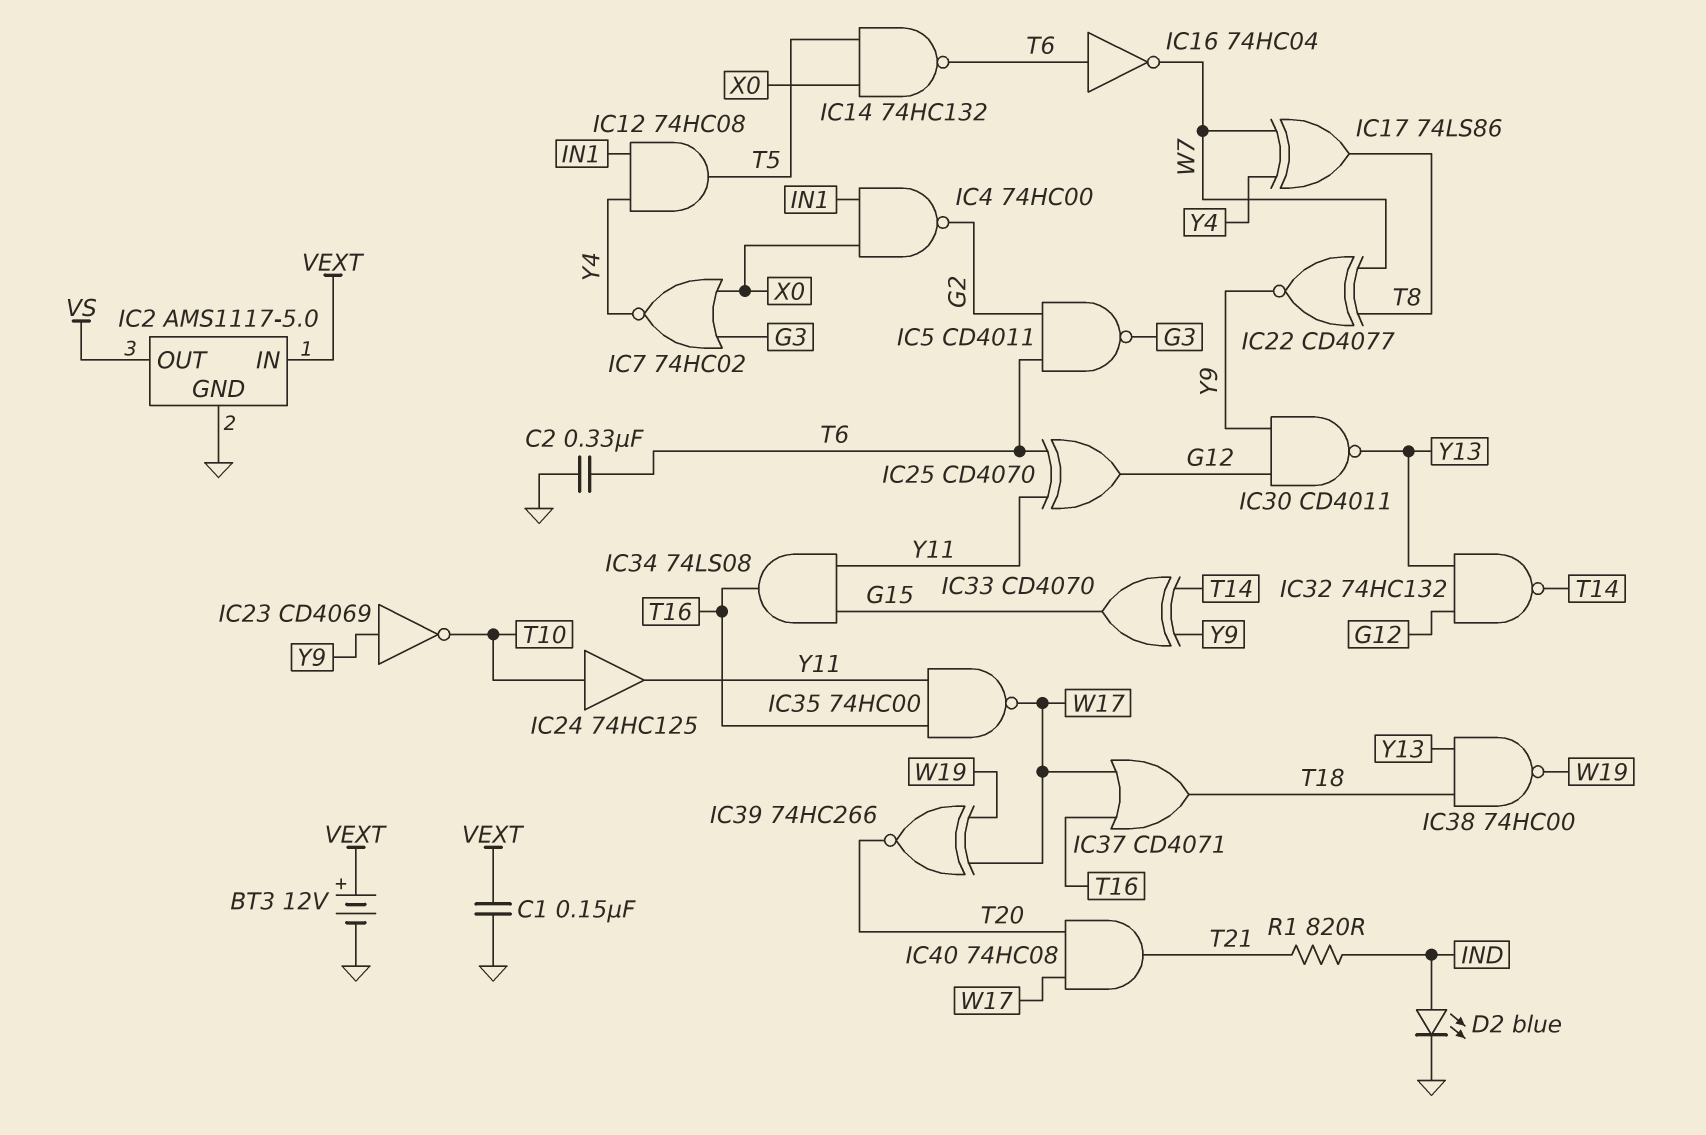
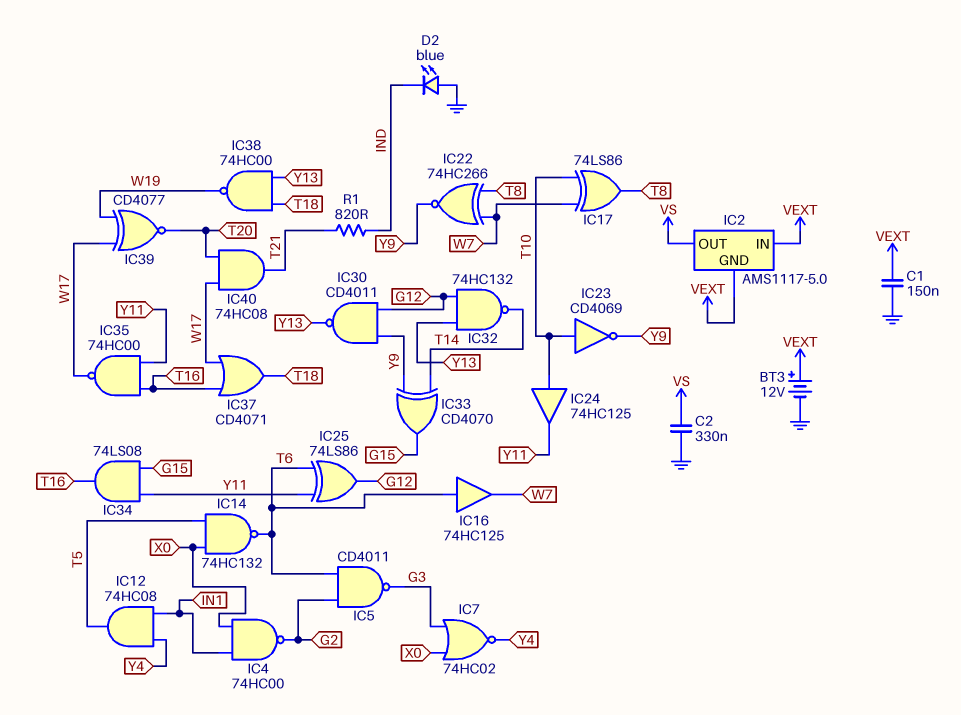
C2: 330nF (GND, T6) -> 330nF (GND, VS)
D2: LED blue (A IND, K GND) -> LED blue (A GND, K IND)
IC2 pin GND: GND -> VEXT
IC16: NOT 74HC04 (in T6, out W7) -> buffer 74HC125 (in T6, out W7)
IC17: XOR 74LS86 (in W7, in Y4, out T8) -> XOR 74LS86 (in T10, in W7, out T8)
IC22: XNOR CD4077 (in T8, in W7, out Y9) -> XNOR 74HC266 (in T8, in W7, out Y9)
IC23: NOT CD4069 (in Y9, out T10) -> NOT CD4069 (in T10, out Y9)
IC25: XOR CD4070 (in T6, in Y11, out G12) -> XOR 74LS86 (in T6, in Y11, out G12)
IC39: XNOR 74HC266 (in W17, in W19, out T20) -> XNOR CD4077 (in W17, in W19, out T20)

